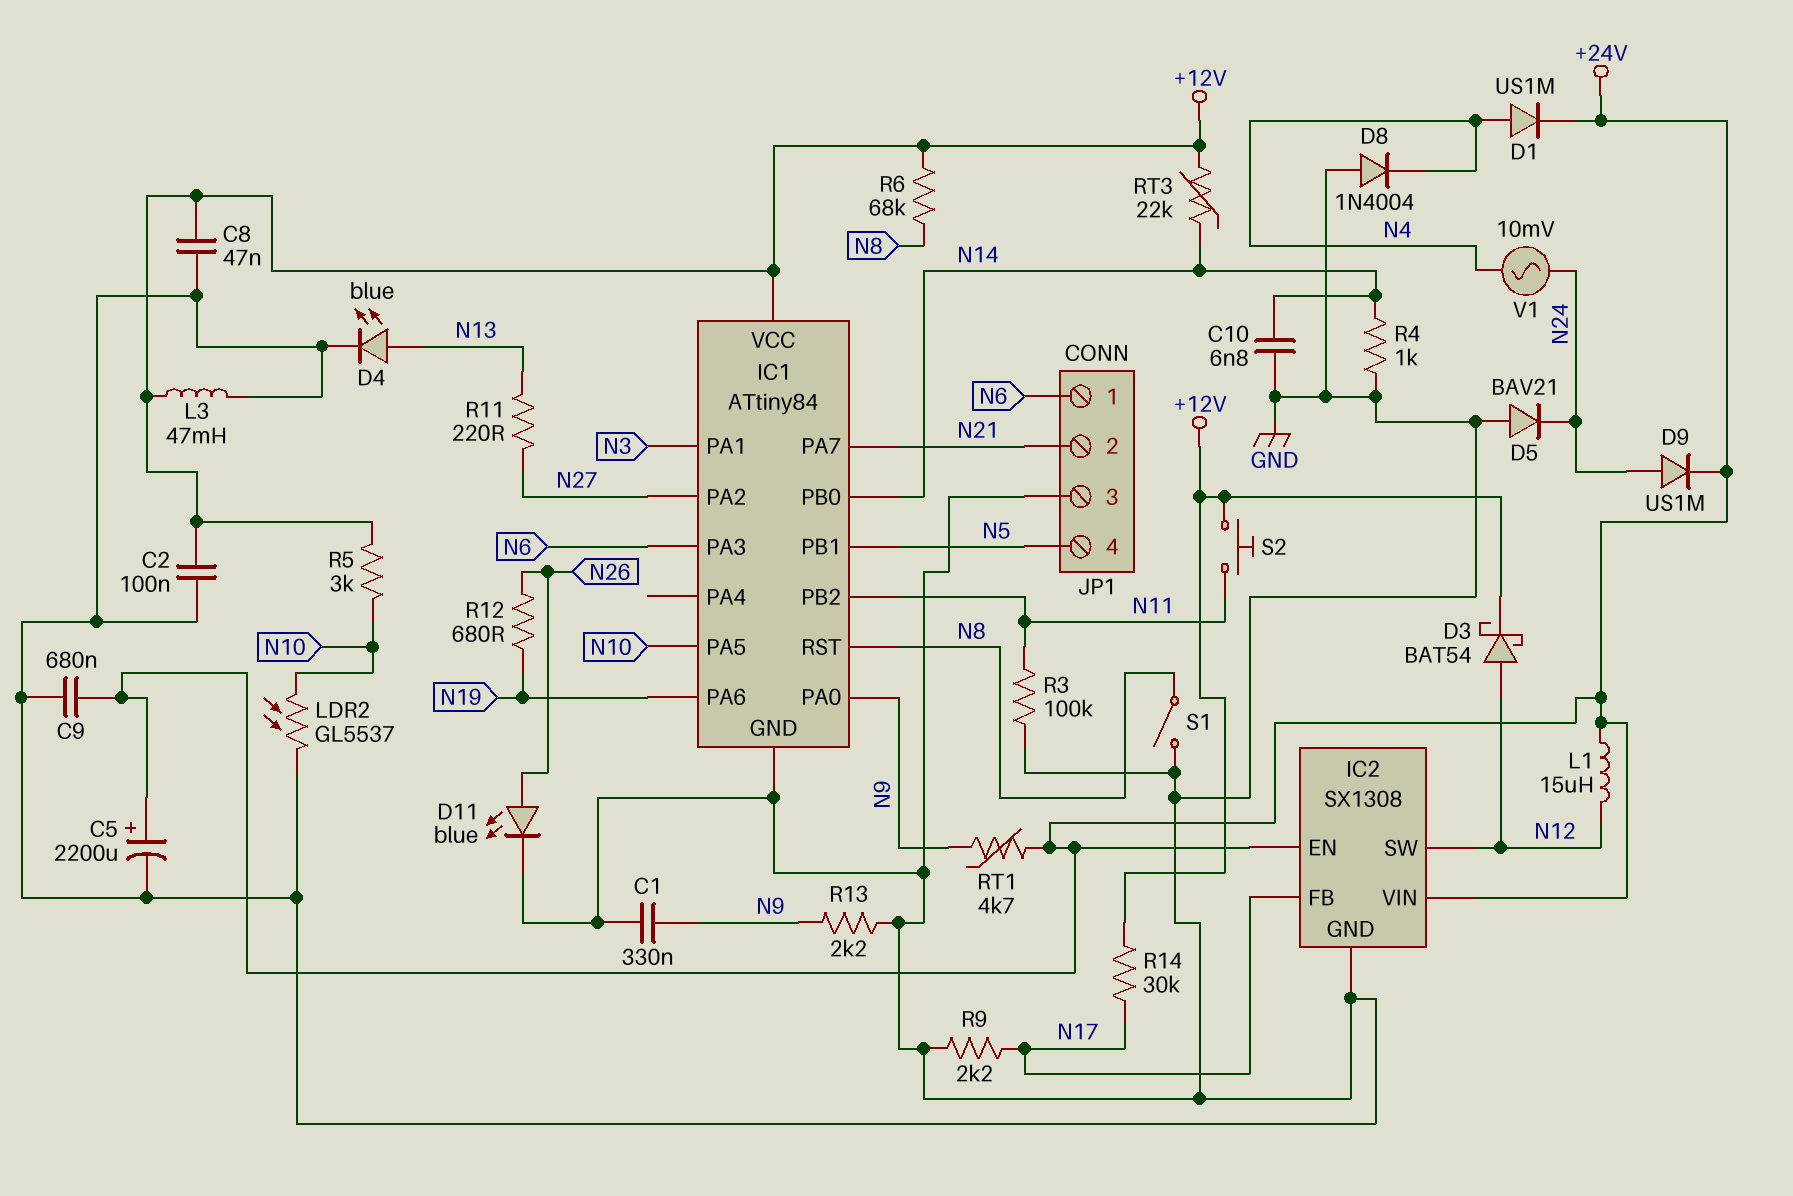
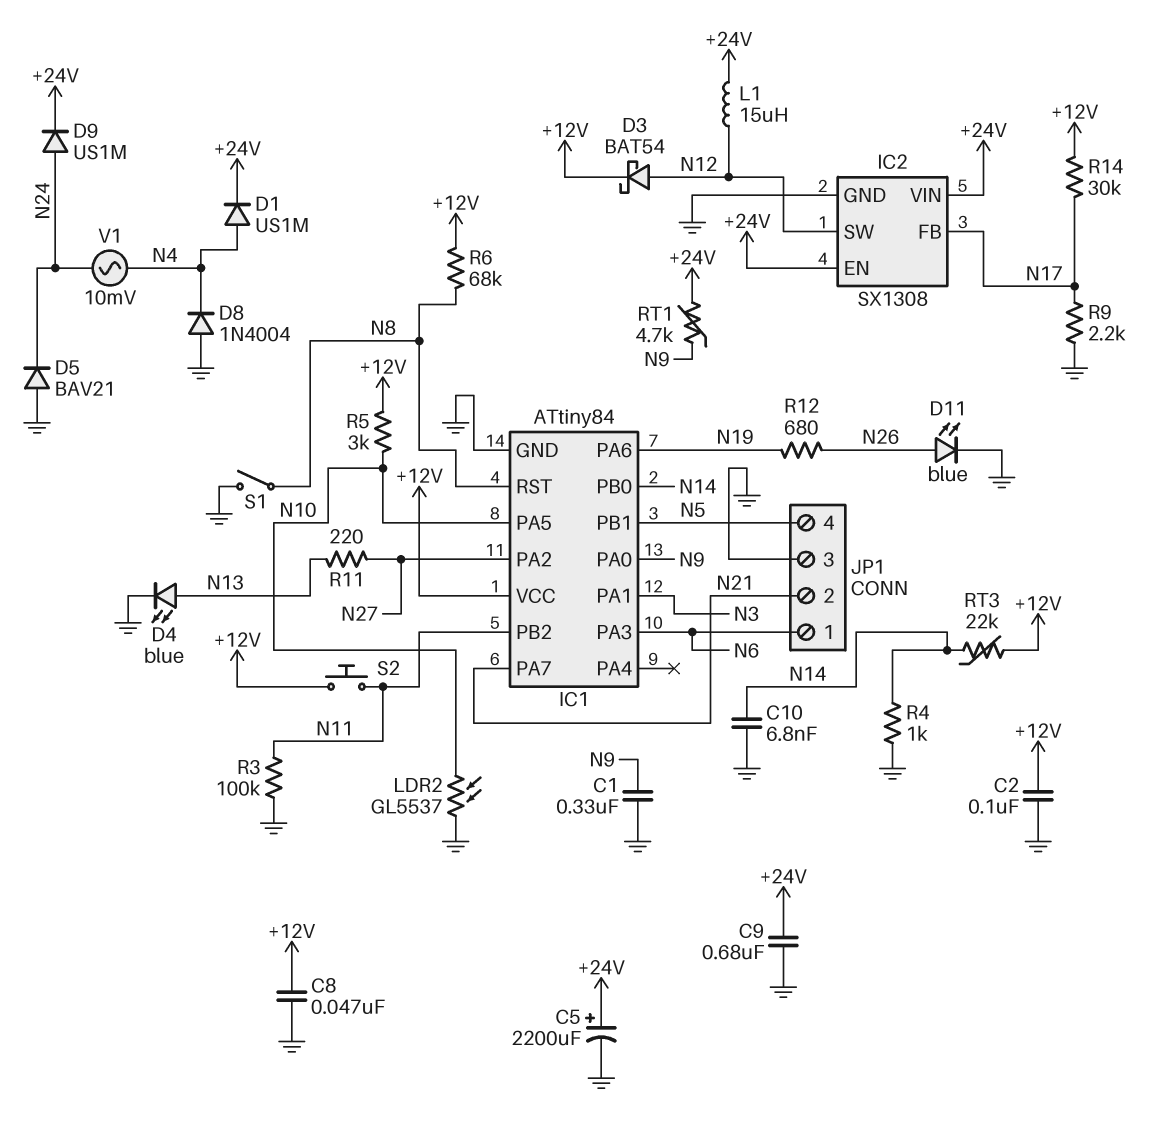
L3: 47mH (+12V, GND) -> none
R13: 2.2k (GND, N9) -> none

